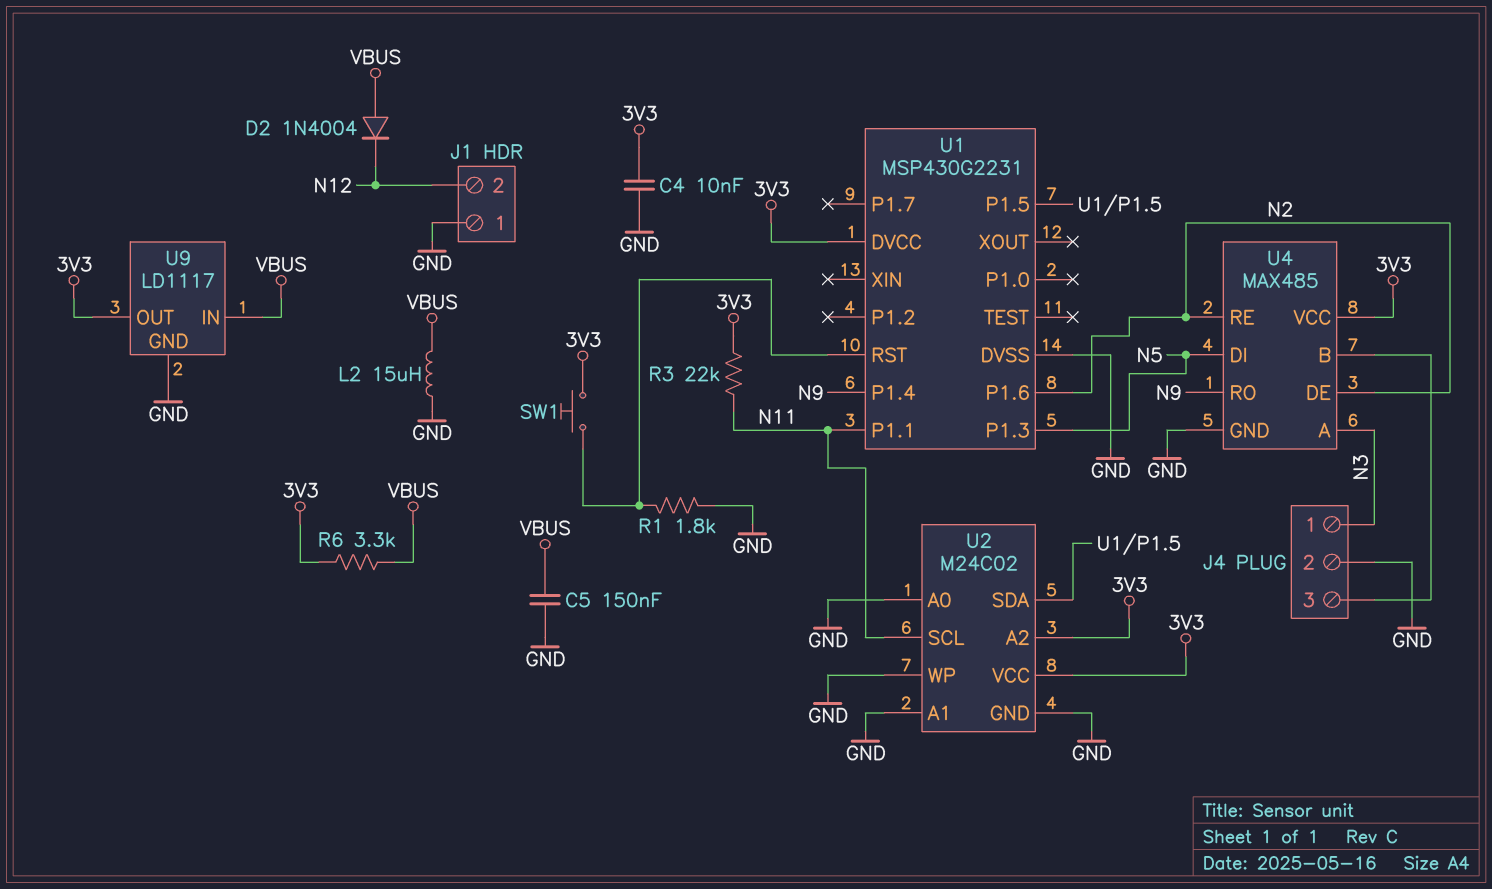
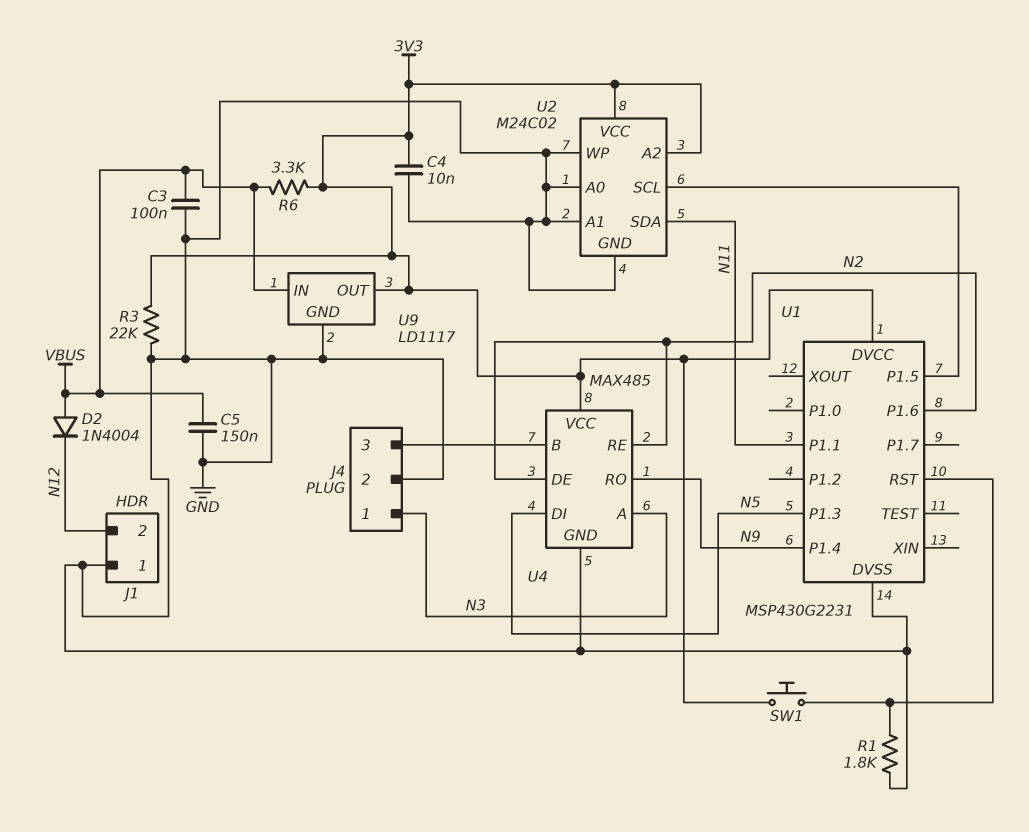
C3: none -> 100nF (GND, VBUS)
L2: 15uH (GND, VBUS) -> none
R3: 22k (3V3, N11) -> 22k (3V3, GND)
U2 pin SCL: N11 -> U1/P1.5
U2 pin SDA: U1/P1.5 -> N11

